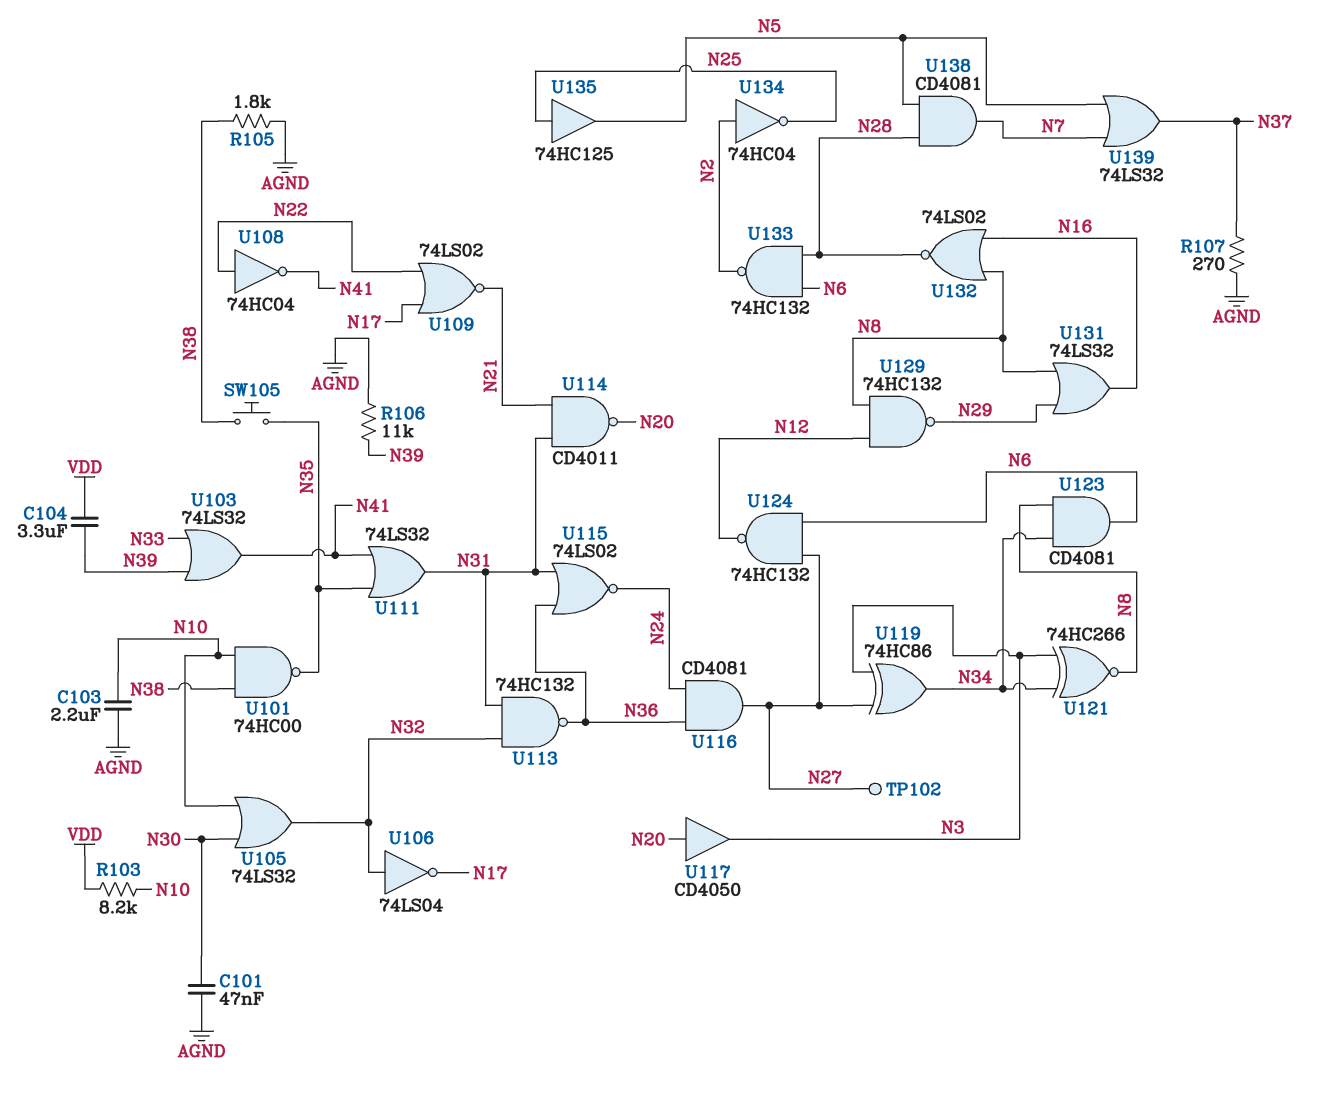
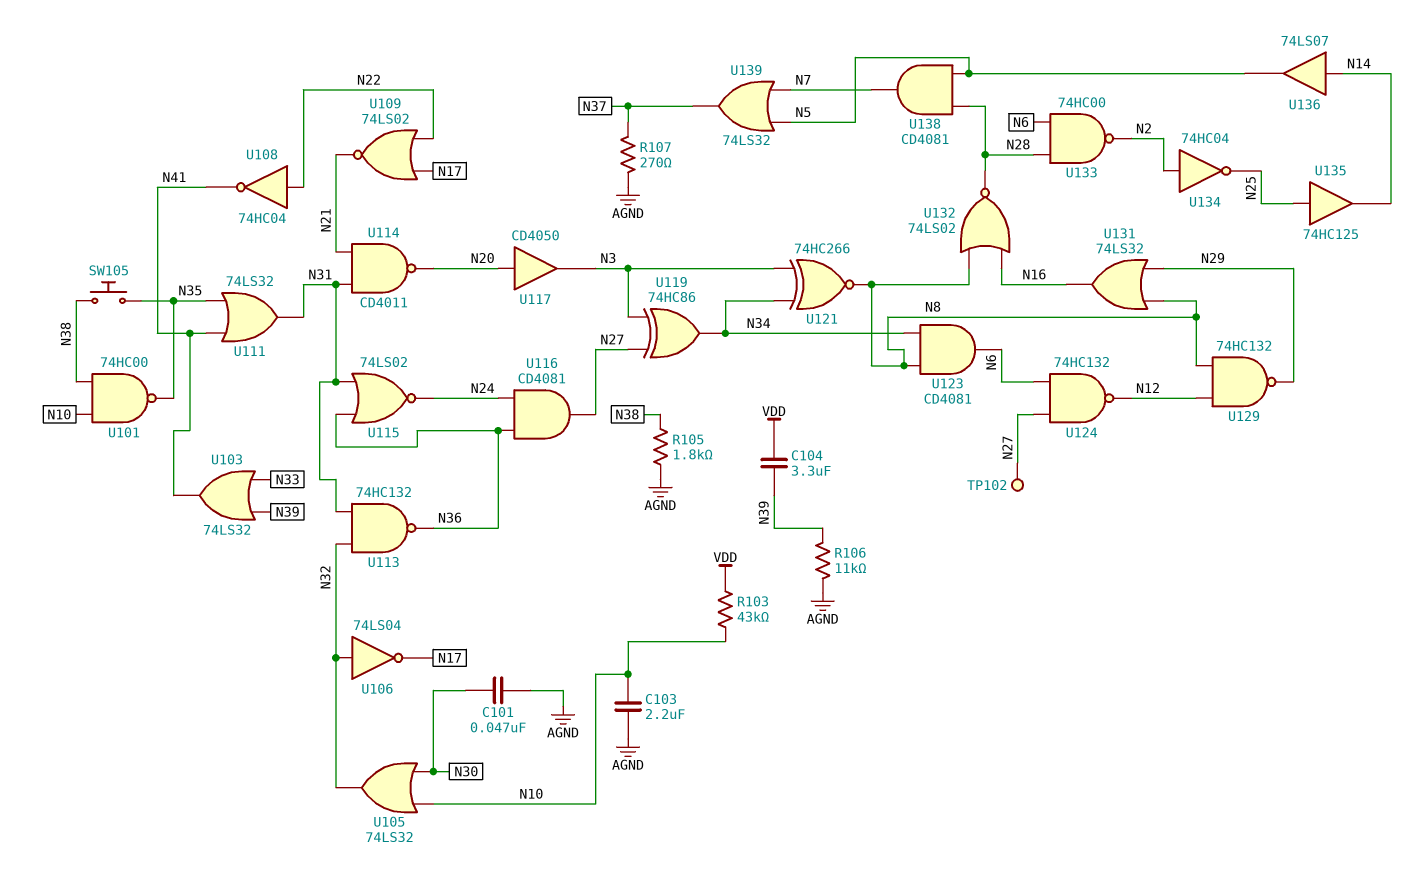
R103: 8.2k (N10, VDD) -> 43k (N10, VDD)
U133: NAND 74HC132 (in N6, in N28, out N2) -> NAND 74HC00 (in N6, in N28, out N2)
U135: buffer 74HC125 (in N25, out N5) -> buffer 74HC125 (in N25, out N14)
U136: none -> buffer 74LS07 (in N14, out N5)

